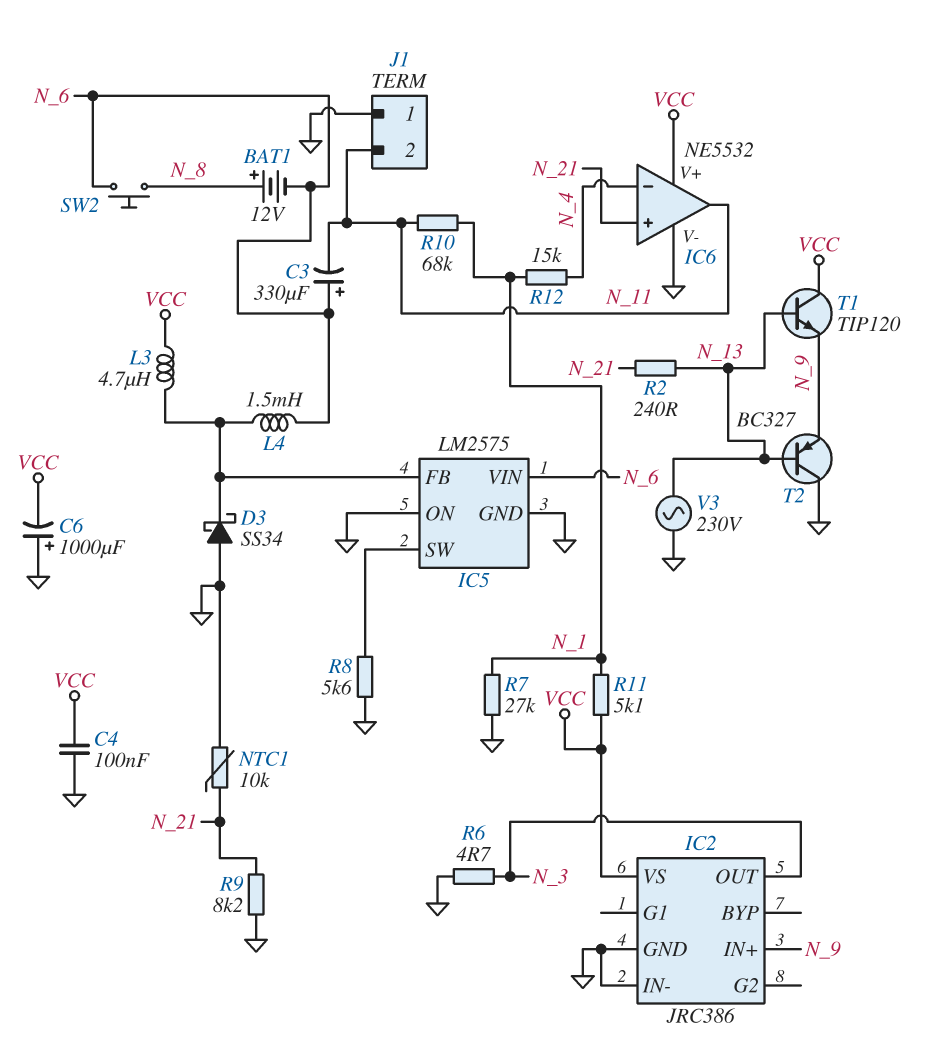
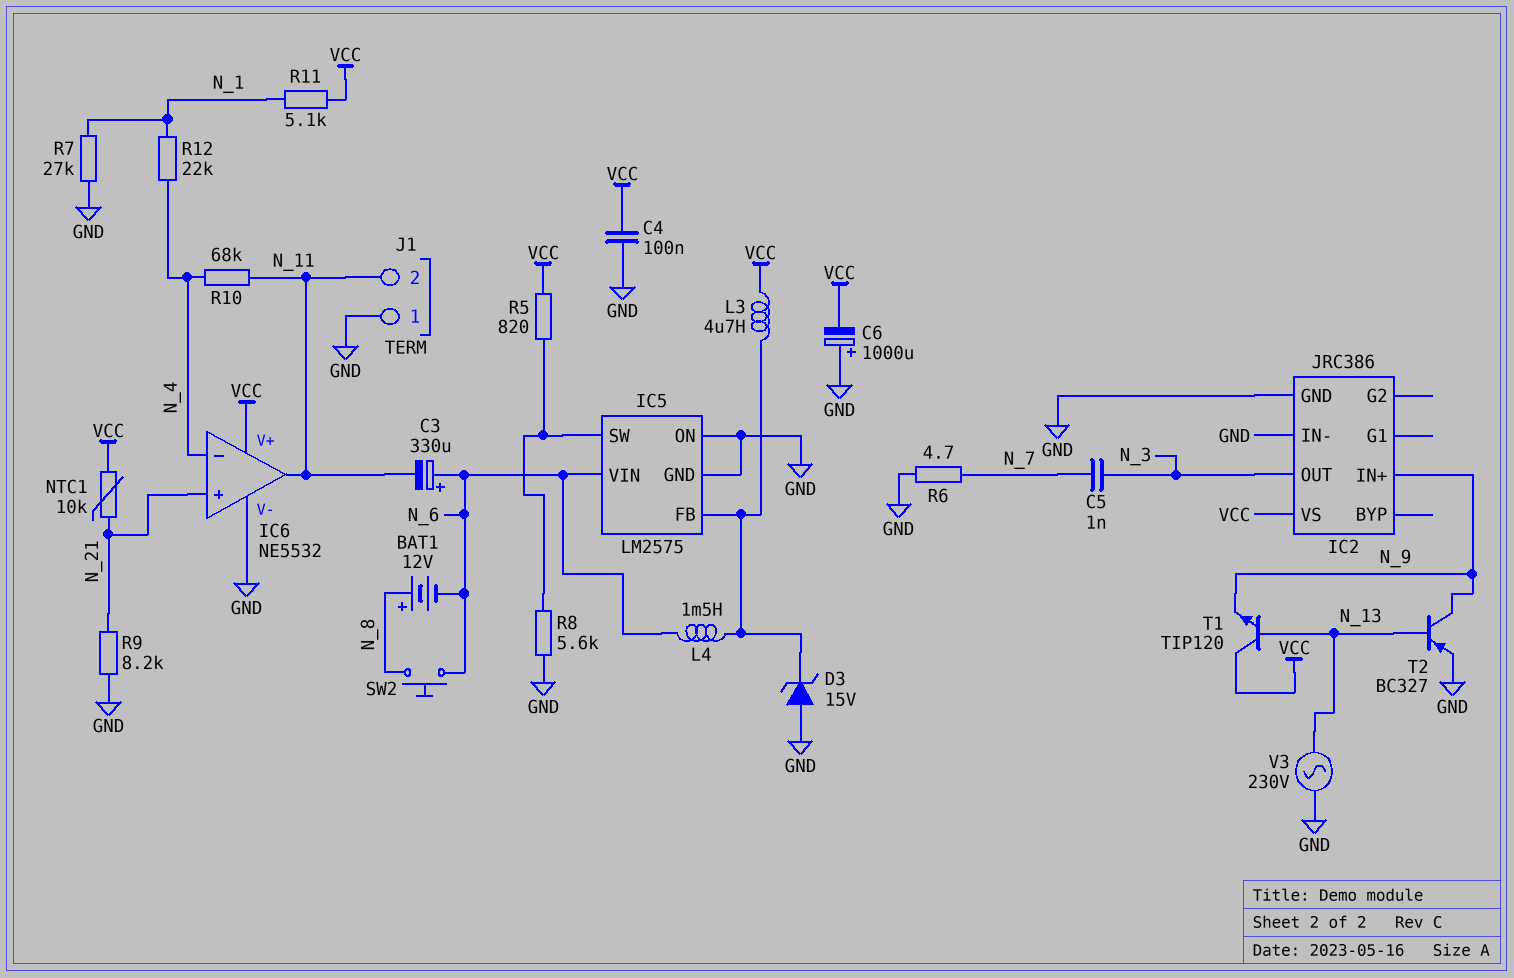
C5: none -> 1nF (N_3, N_7)
D3: schottky SS34 (A GND, K IC5/FB) -> zener 15V (A GND, K IC5/FB)
NTC1: 10k (GND, N_21) -> 10k (N_21, VCC)
R2: 240 (N_13, N_21) -> none
R5: none -> 820 (IC5/SW, VCC)
R6: 4.7 (GND, N_3) -> 4.7 (GND, N_7)
R10: 68k (N_1, N_11) -> 68k (N_4, N_11)
R12: 15k (N_1, N_4) -> 22k (N_1, N_4)
T2: PNP BC327 (B N_13, C GND, E N_9) -> PNP BC327 (B N_13, C N_9, E GND)

